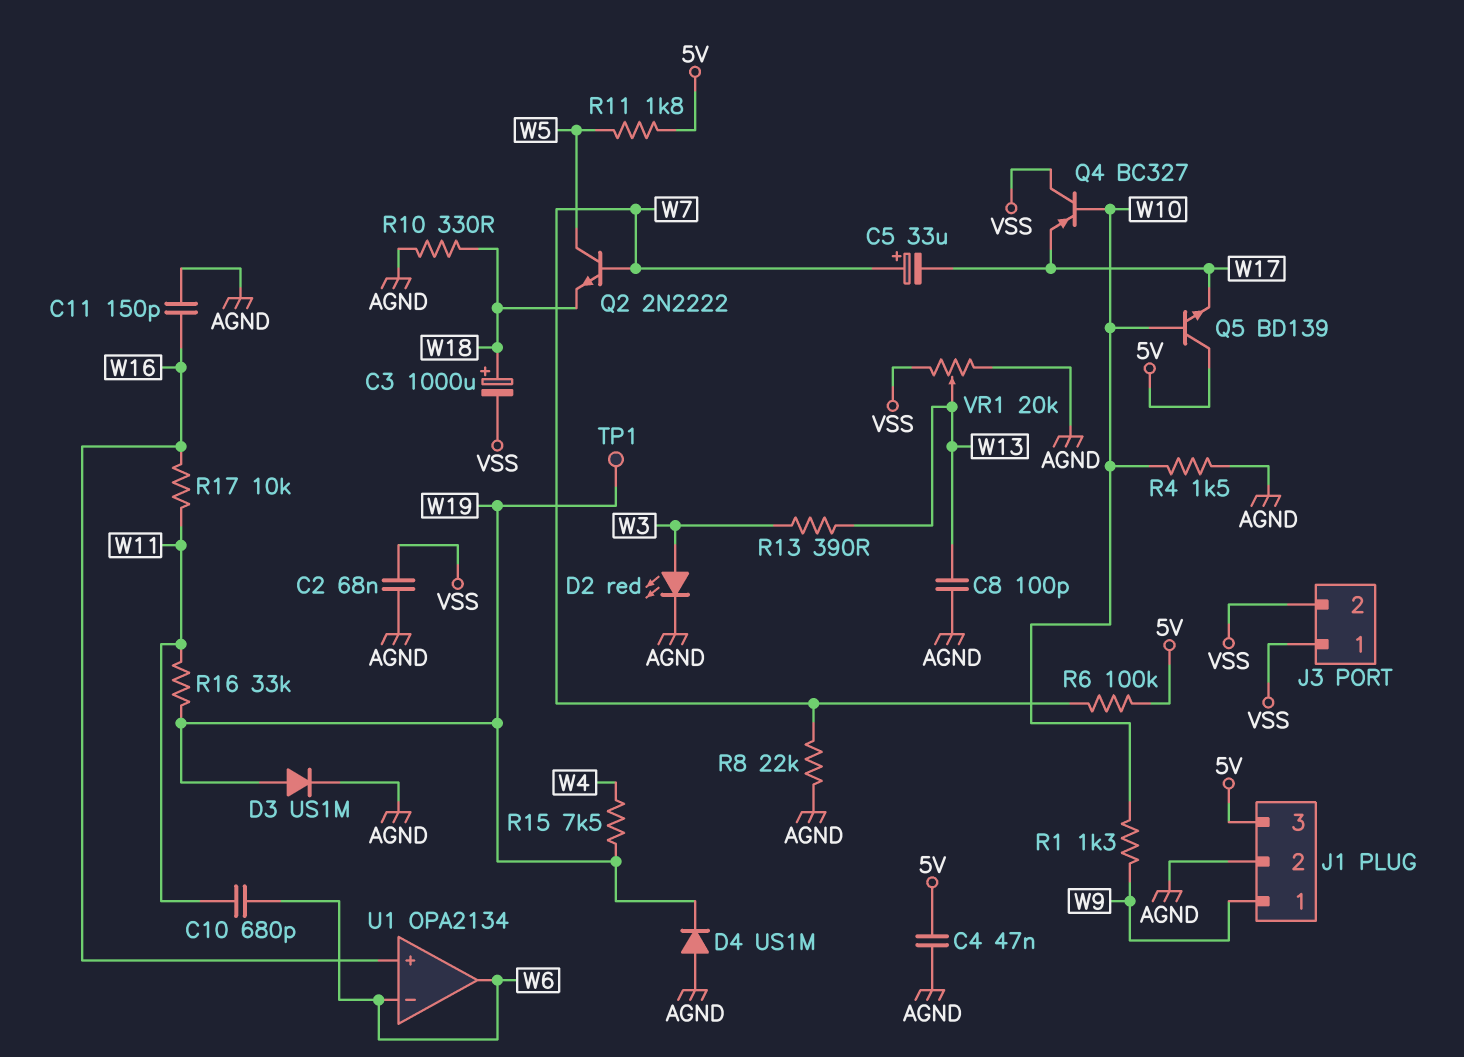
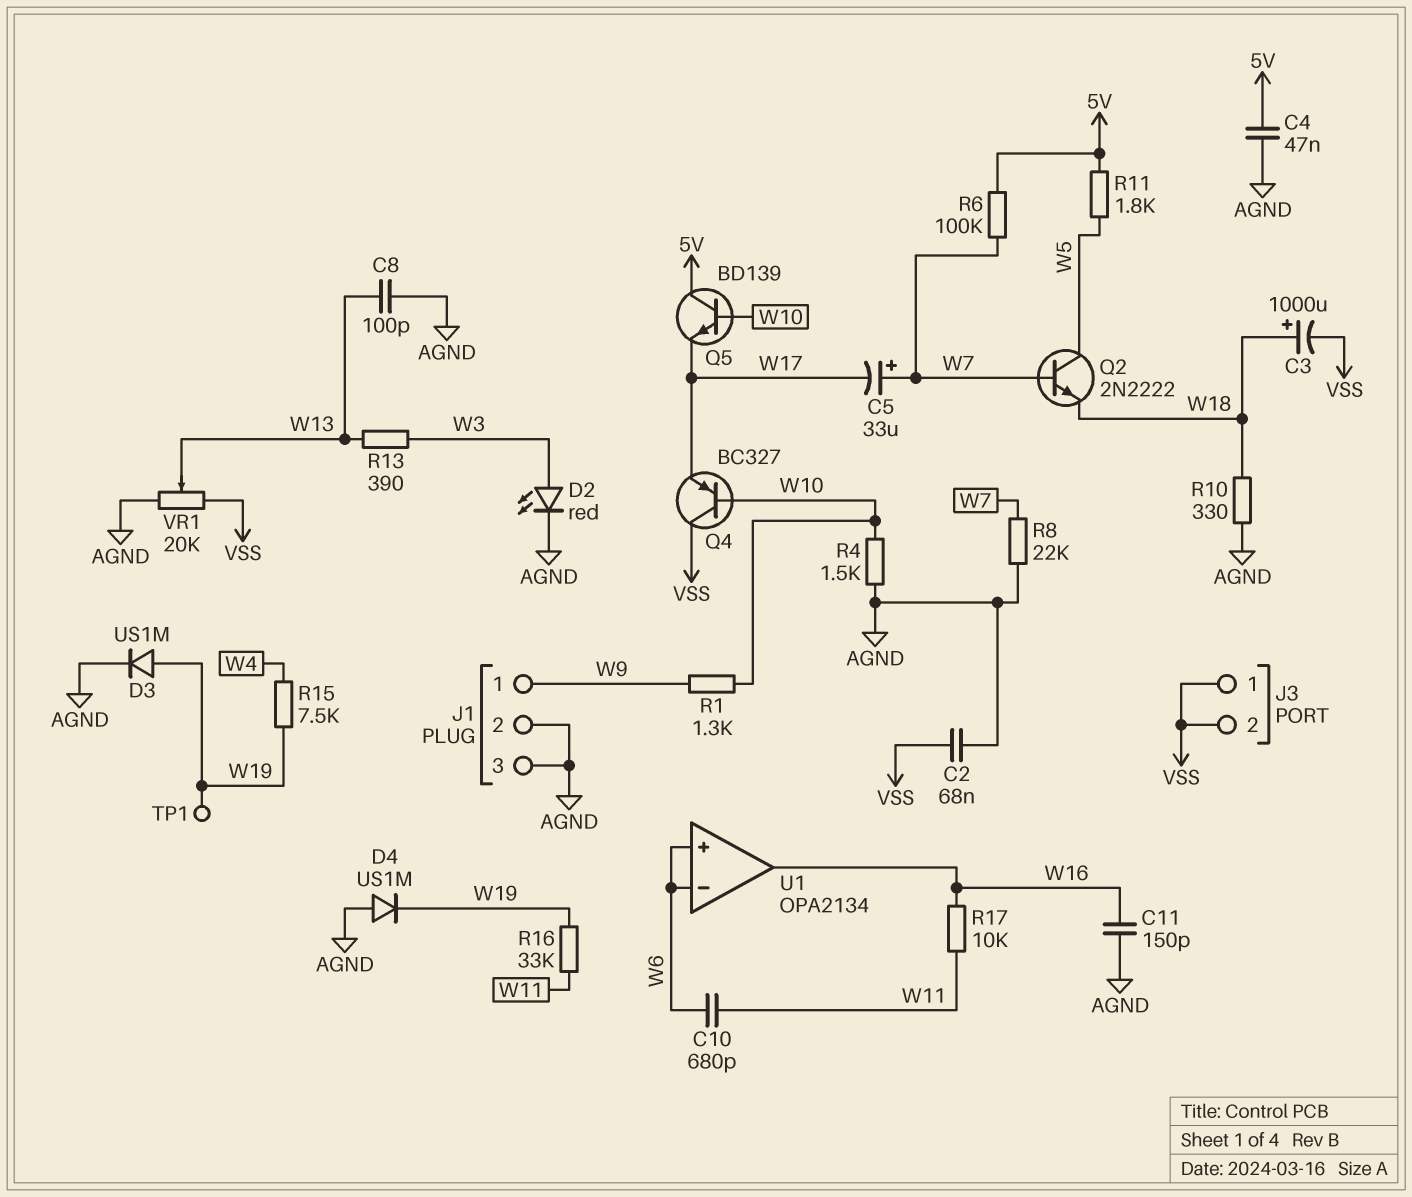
J1 pin 3: 5V -> AGND
U1 pin in+: W16 -> W6
U1 pin out: W6 -> W16

